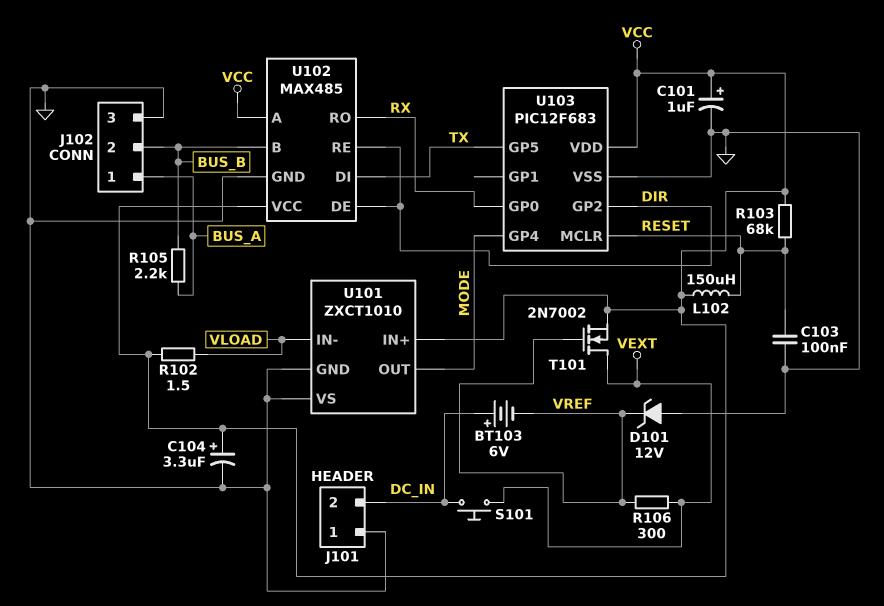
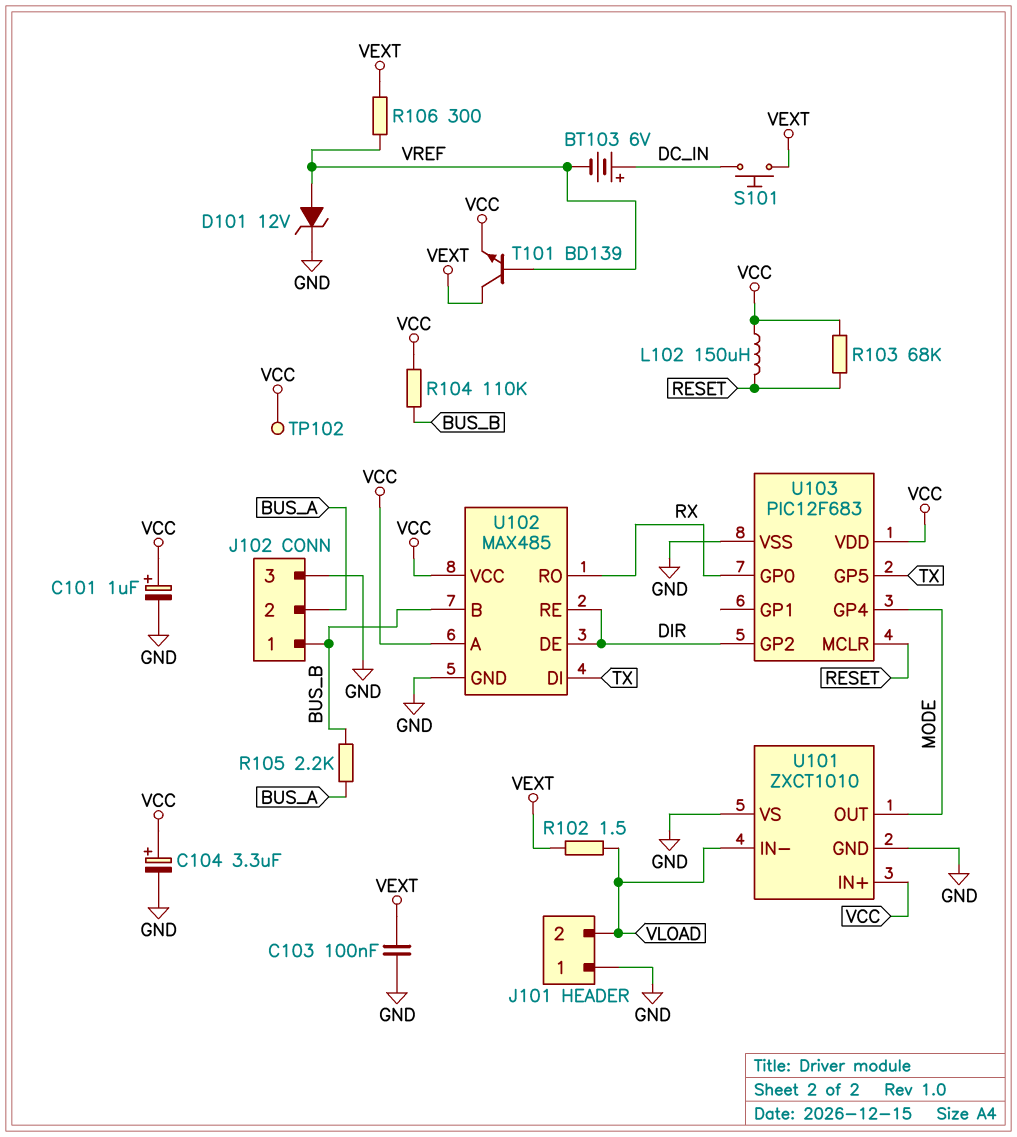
C103: 100nF (GND, RESET) -> 100nF (GND, VEXT)
D101: zener 12V (A GND, K VREF) -> zener 12V (A VREF, K GND)
J101 pin 2: DC_IN -> VLOAD
J102 pin 1: BUS_A -> BUS_B
J102 pin 2: BUS_B -> BUS_A
R102: 1.5 (VCC, VLOAD) -> 1.5 (VEXT, VLOAD)
R104: none -> 110k (BUS_B, VCC)
T101: NMOS 2N7002 (G VREF, D VEXT, S VCC) -> NPN BD139 (B VREF, C VEXT, E VCC)
TP102: none -> test point (VCC)

